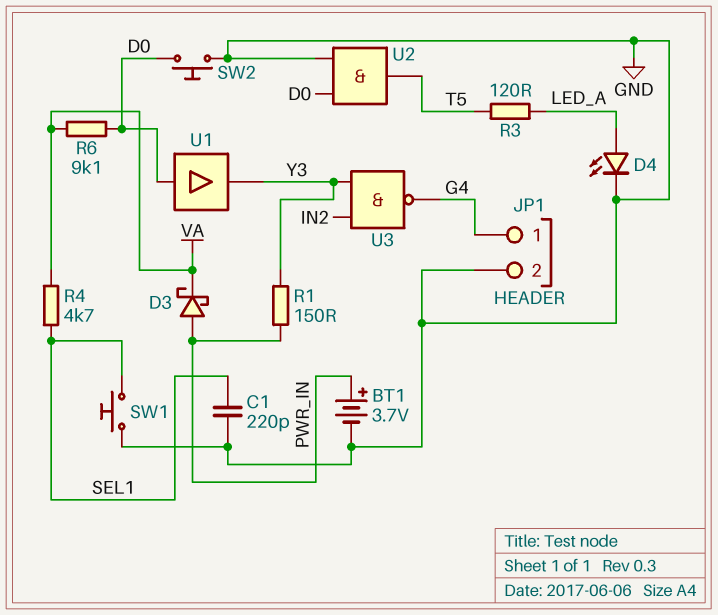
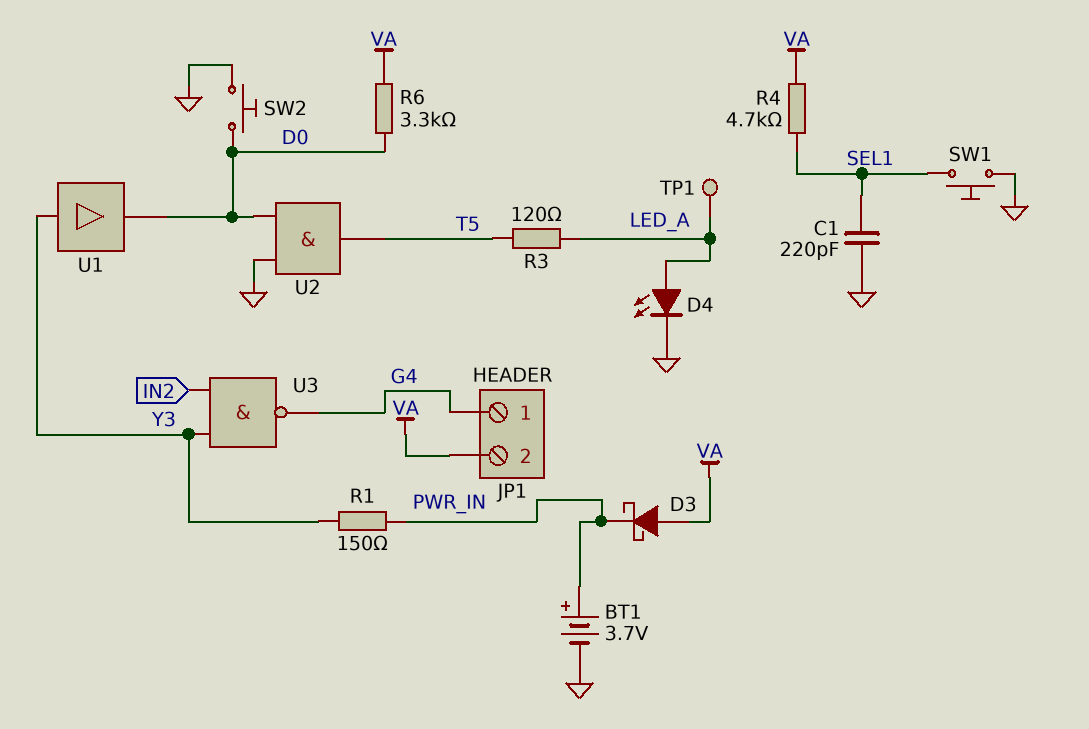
D3: schottky (A PWR_IN, K VA) -> schottky (A VA, K PWR_IN)
JP1 pin 2: GND -> VA
R6: 9.1k (D0, VA) -> 3.3k (D0, VA)
TP1: none -> test point (LED_A)
U1: buffer (in D0, out Y3) -> buffer (in Y3, out D0)

